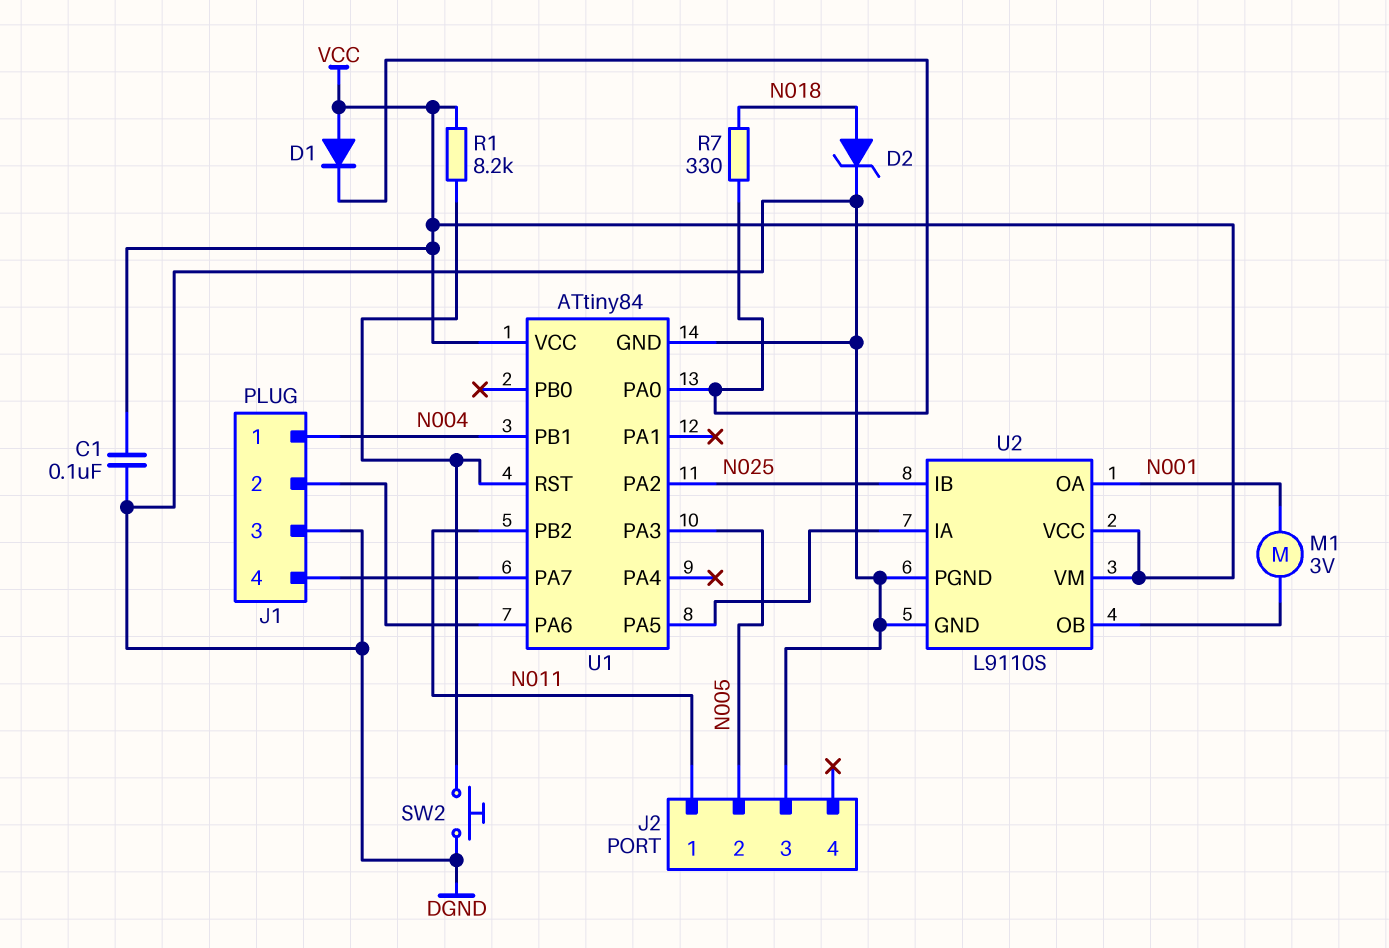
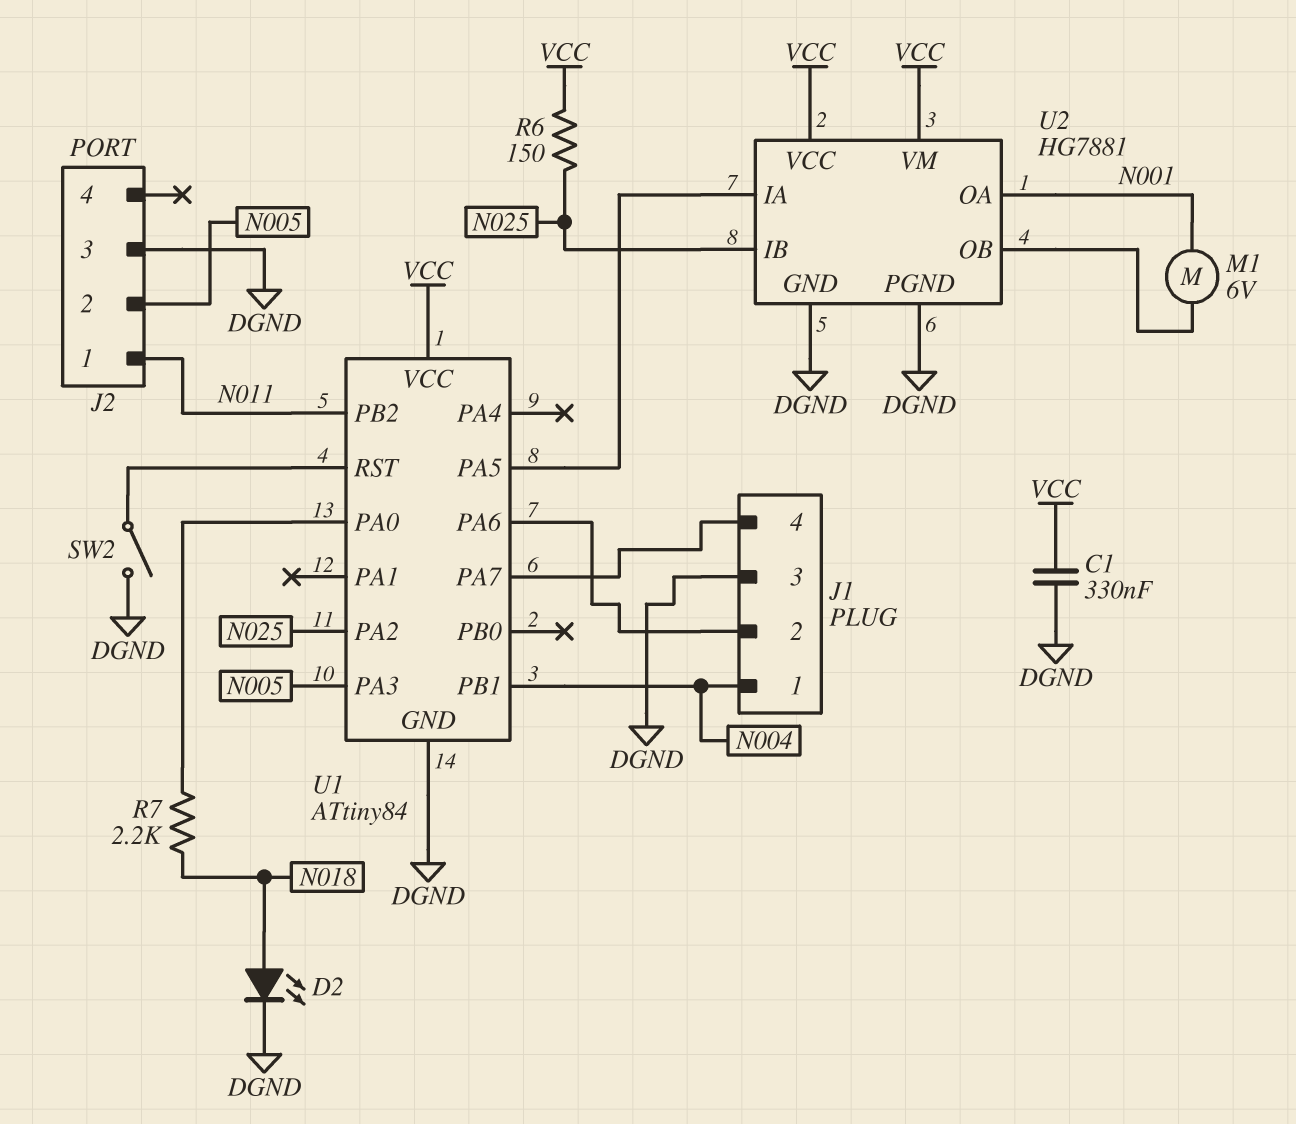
C1: 100nF (DGND, VCC) -> 330nF (DGND, VCC)
D1: diode (A VCC, K U1/PA0) -> none
D2: zener (A N018, K DGND) -> LED (A N018, K DGND)
M1: motor 3V (N001, U2/OB) -> motor 6V (N001, U2/OB)
R1: 8.2k (U1/RST, VCC) -> none
R6: none -> 150 (N025, VCC)
R7: 330 (N018, U1/PA0) -> 2.2k (N018, U1/PA0)
SW2: button (DGND, U1/RST) -> switch (DGND, U1/RST)
U2: L9110S -> HG7881

